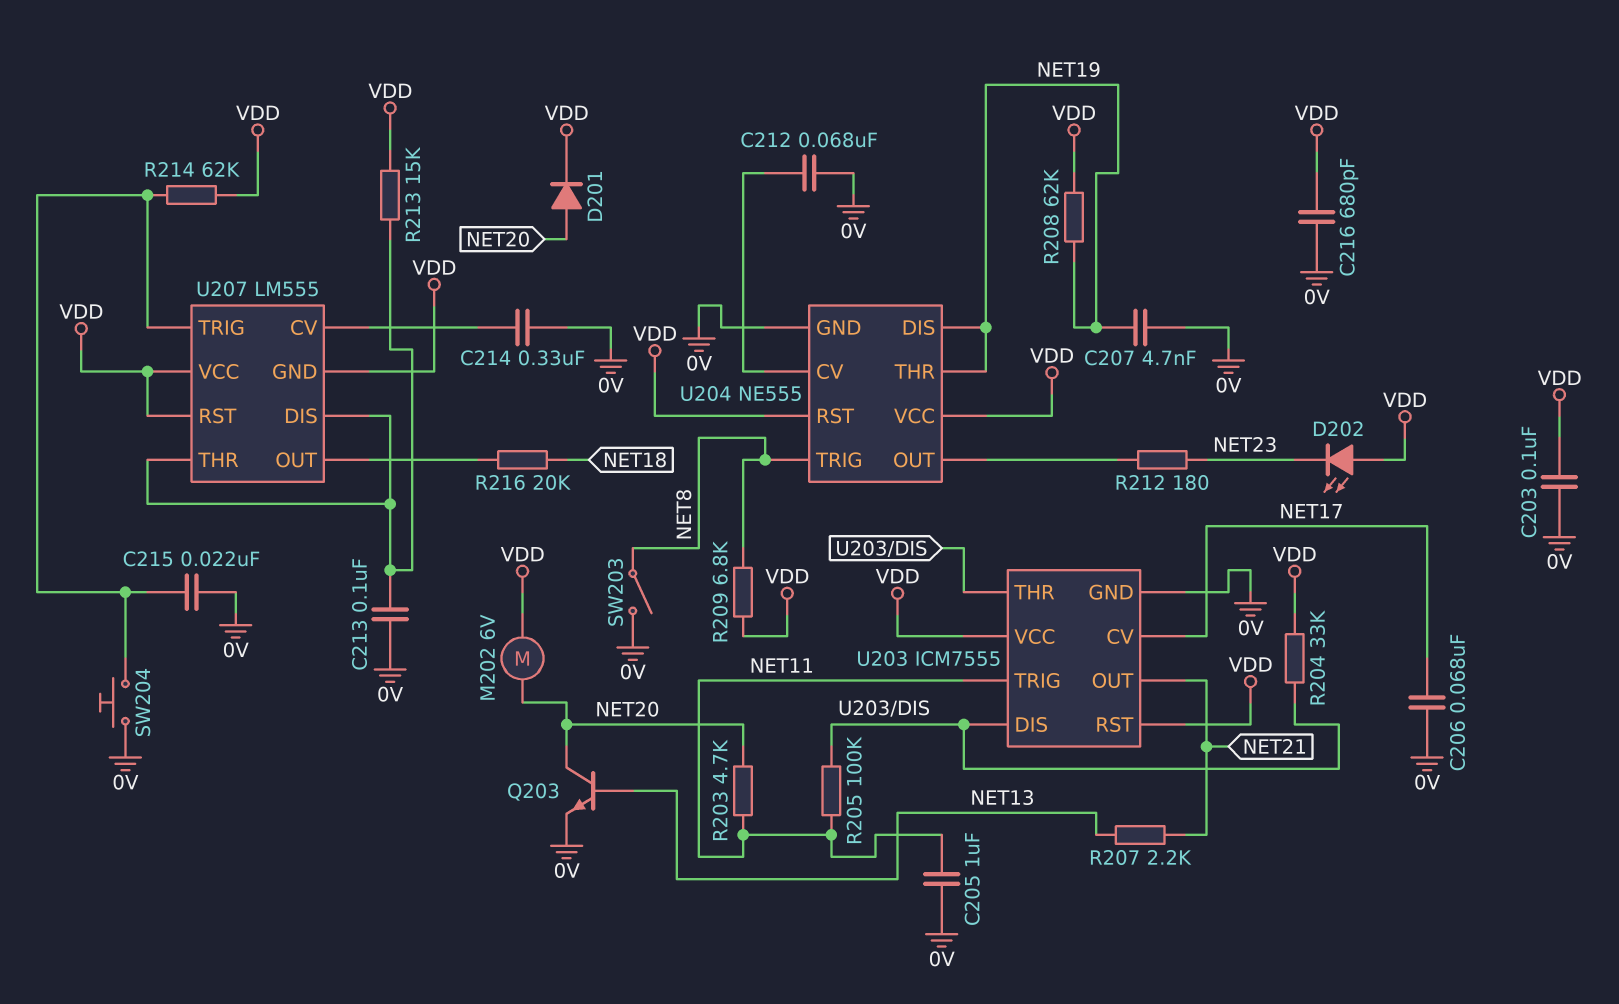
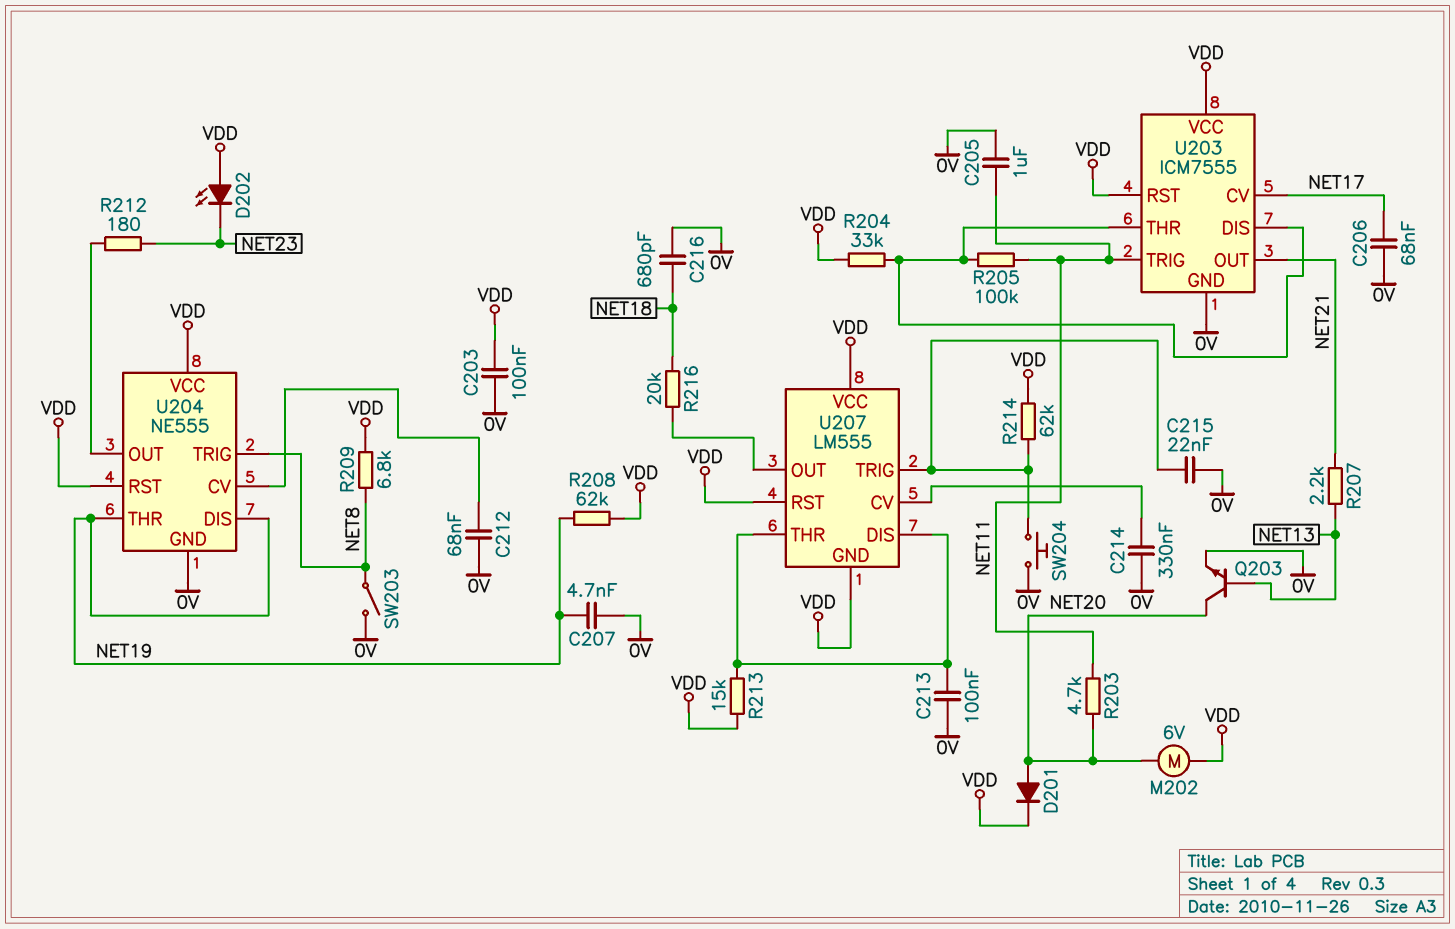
C216: 680pF (0V, VDD) -> 680pF (0V, NET18)

